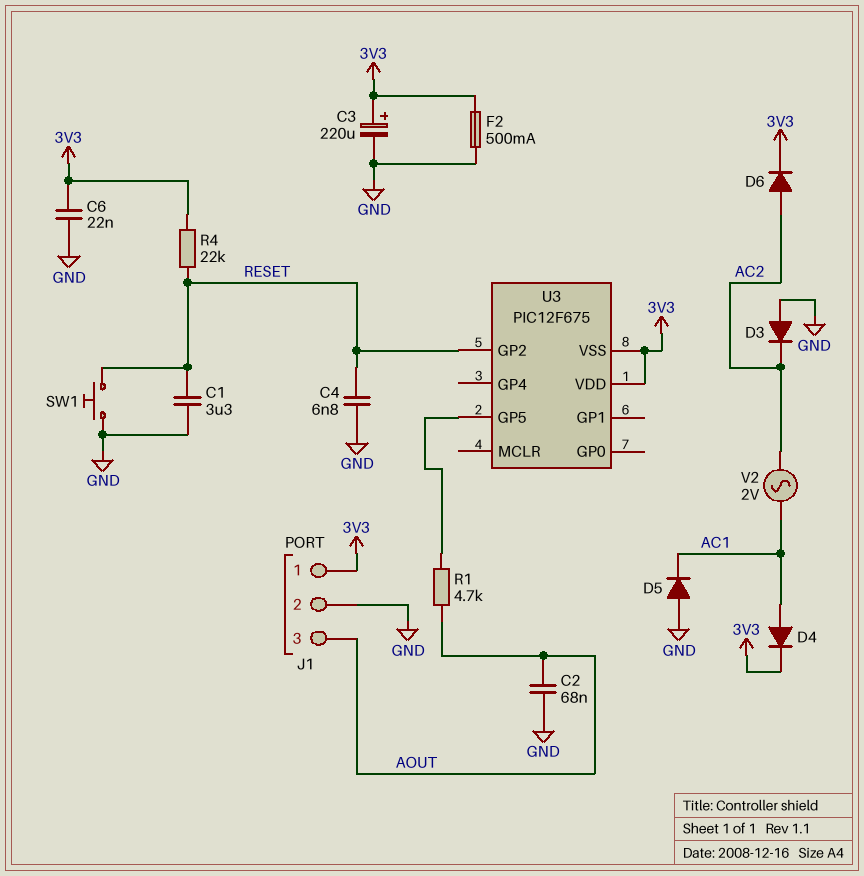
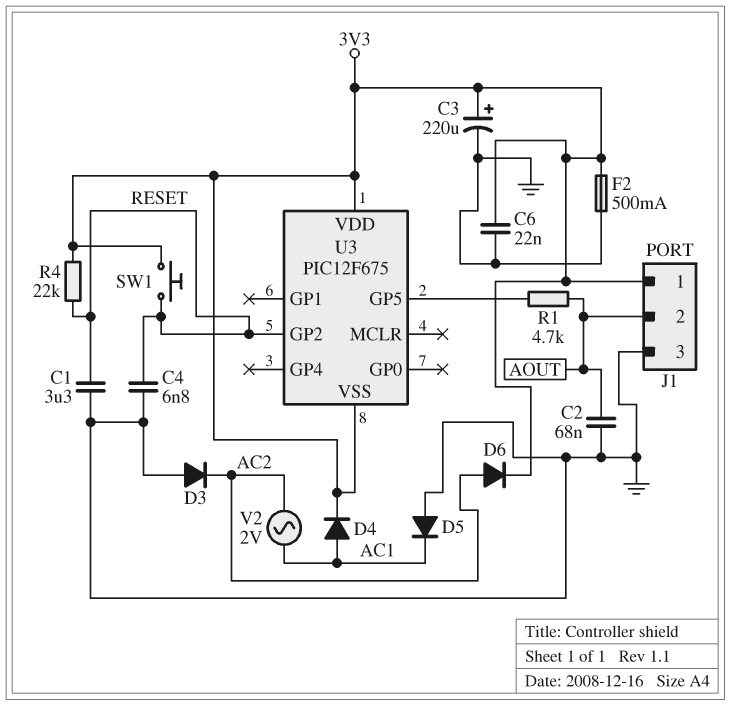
J1 pin 2: GND -> AOUT
J1 pin 3: AOUT -> GND
SW1: button (GND, RESET) -> button (3V3, RESET)

